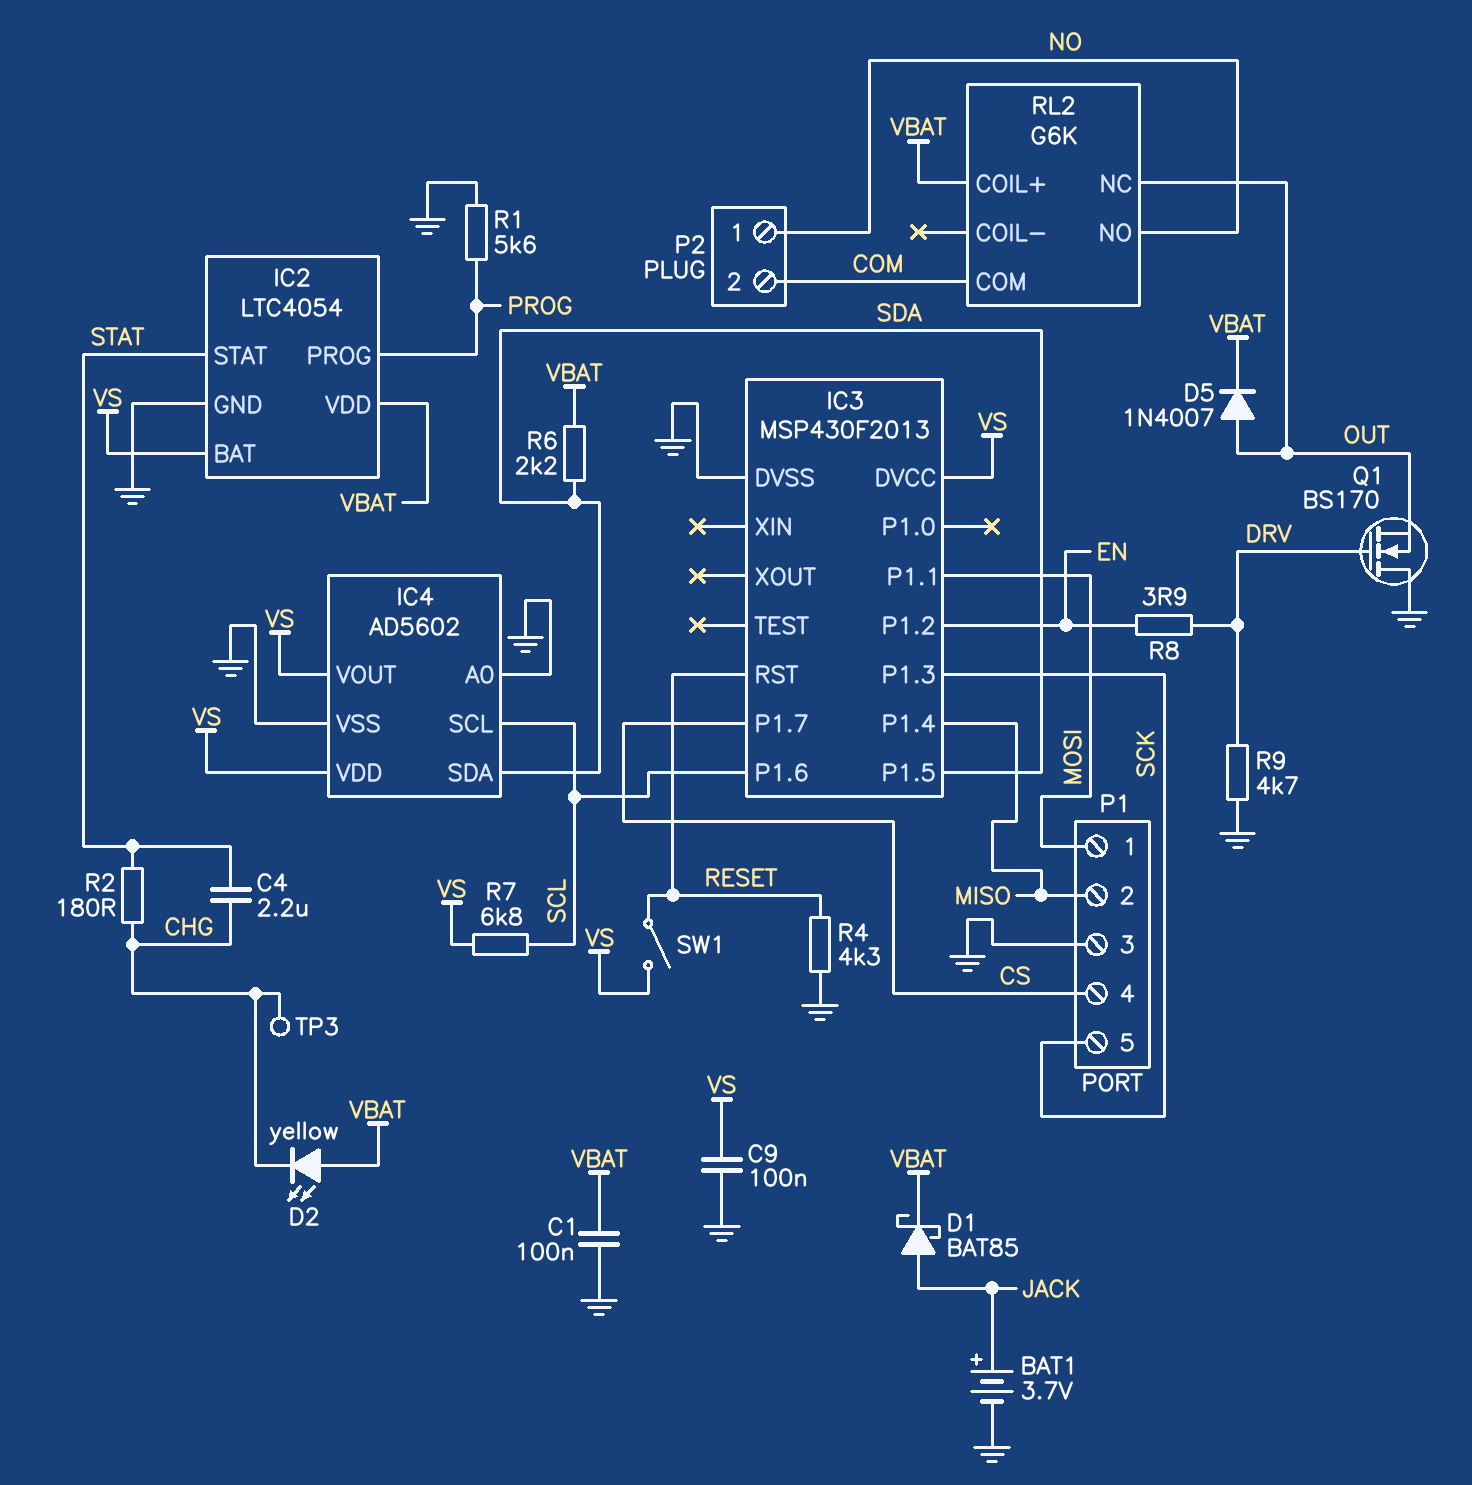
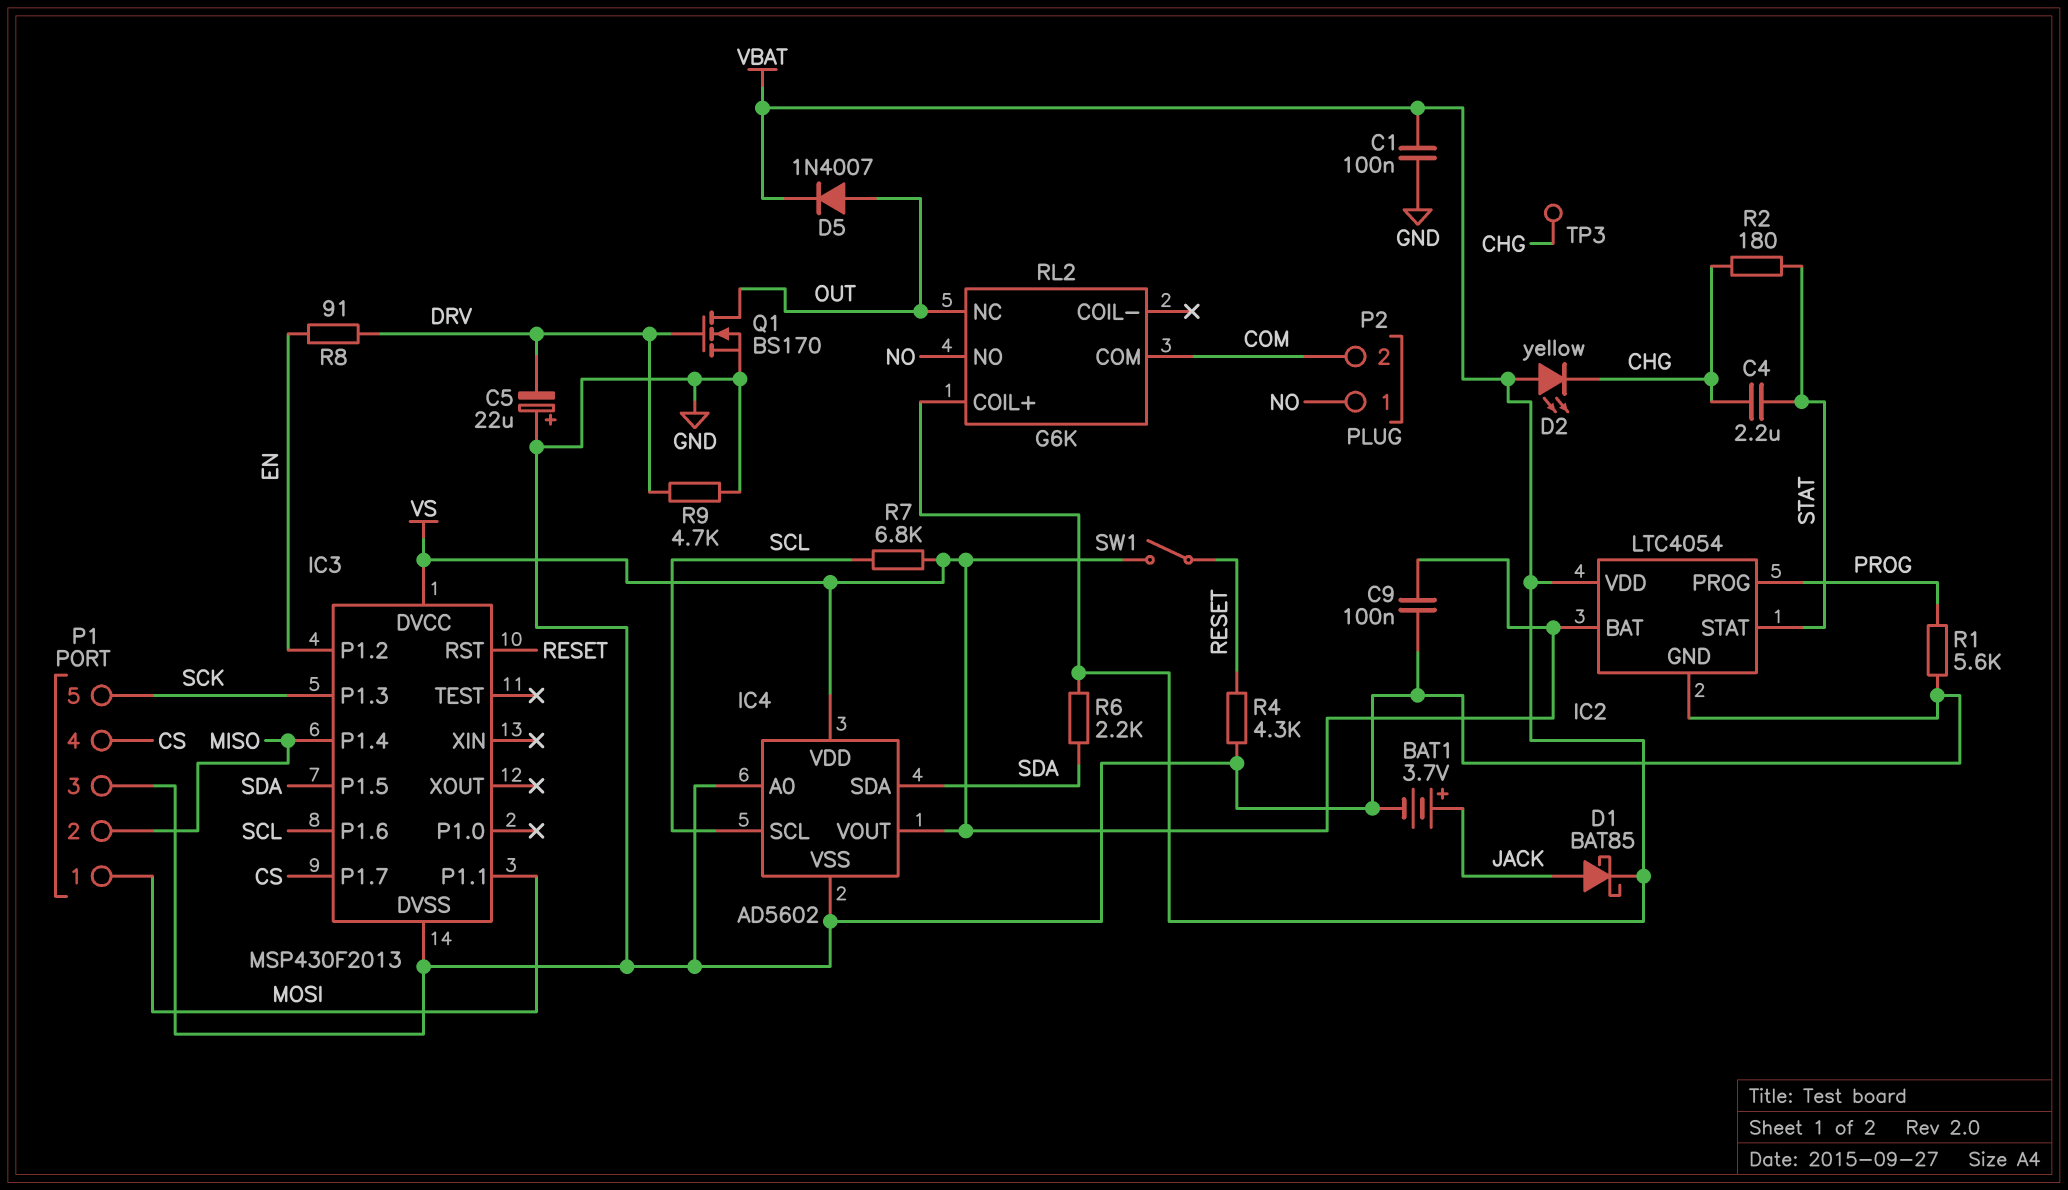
C5: none -> 22uF (plus GND, minus DRV)
Q1: NMOS BS170 (G DRV, D GND, S OUT) -> NMOS BS170 (G DRV, D OUT, S GND)
R8: 3.9 (DRV, EN) -> 91 (DRV, EN)

